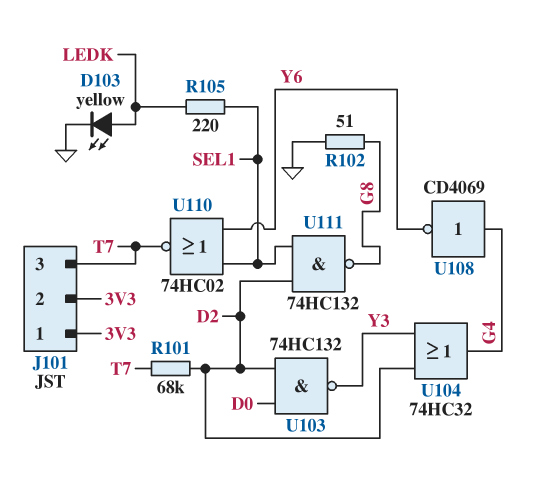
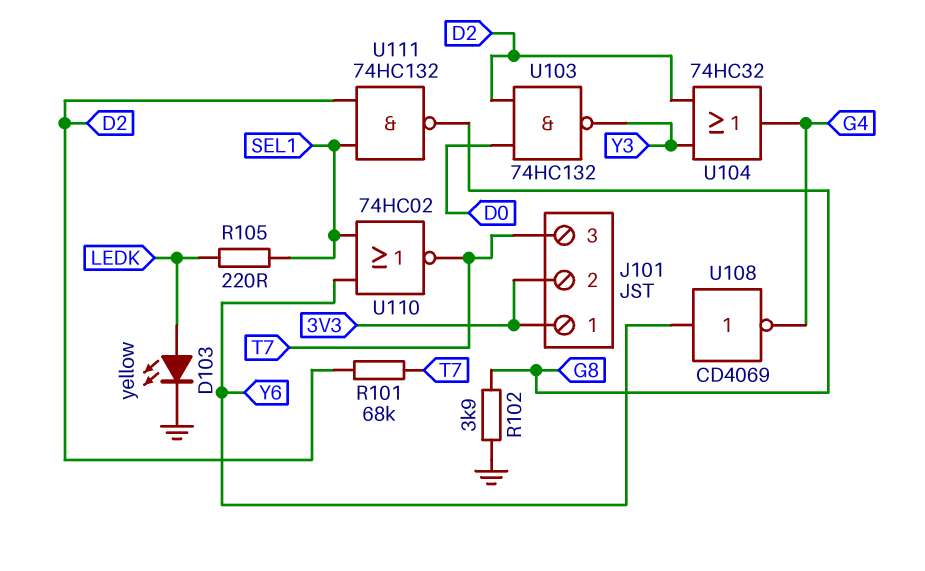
R102: 51 (G8, GND) -> 3.9k (G8, GND)
U108: NOT CD4069 (in G4, out Y6) -> NOT CD4069 (in Y6, out G4)

